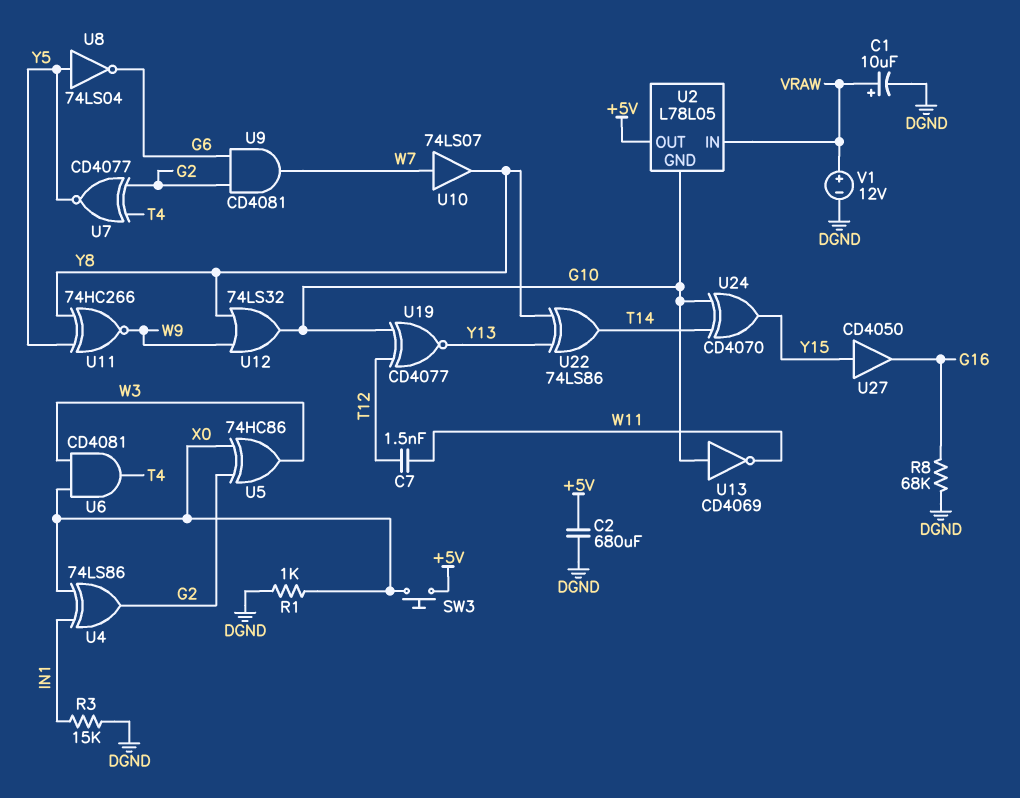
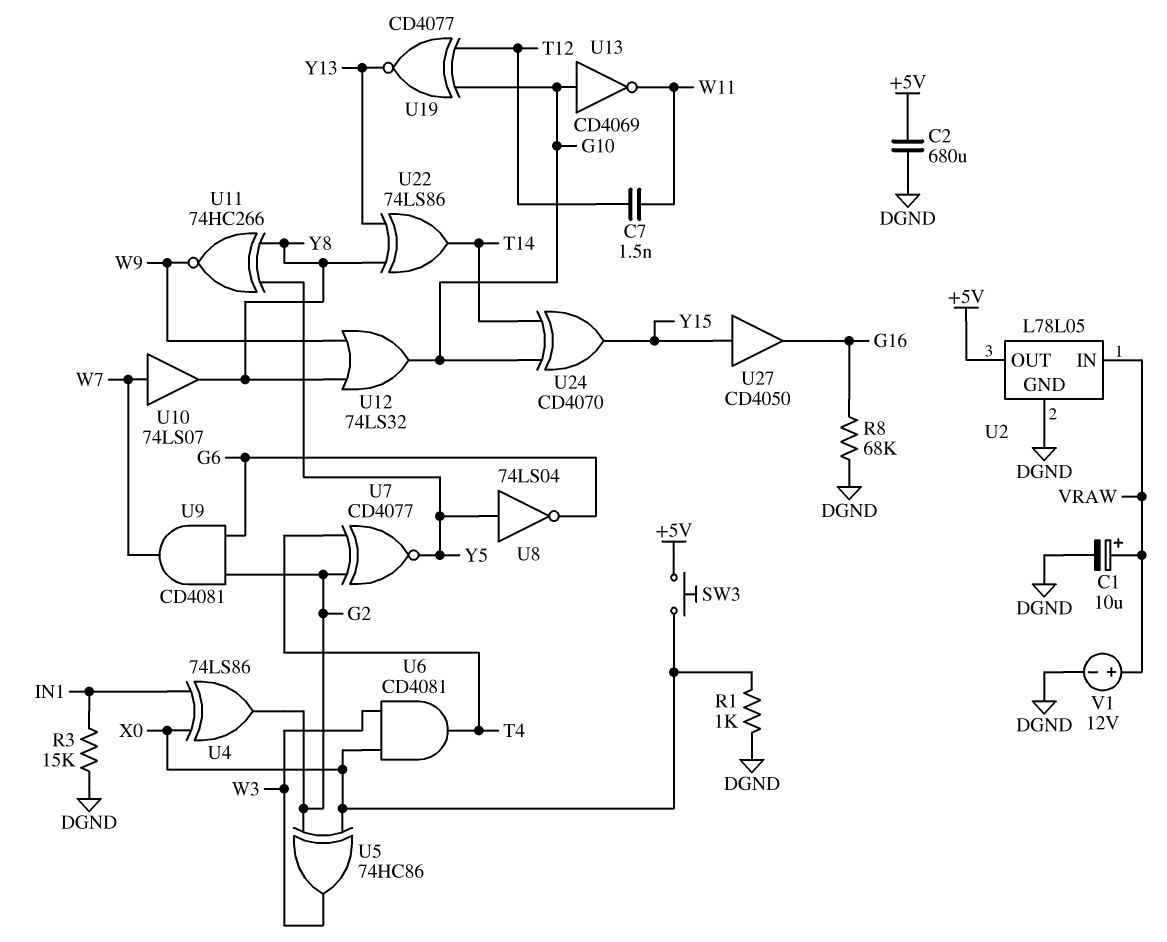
U2 pin GND: G10 -> DGND

